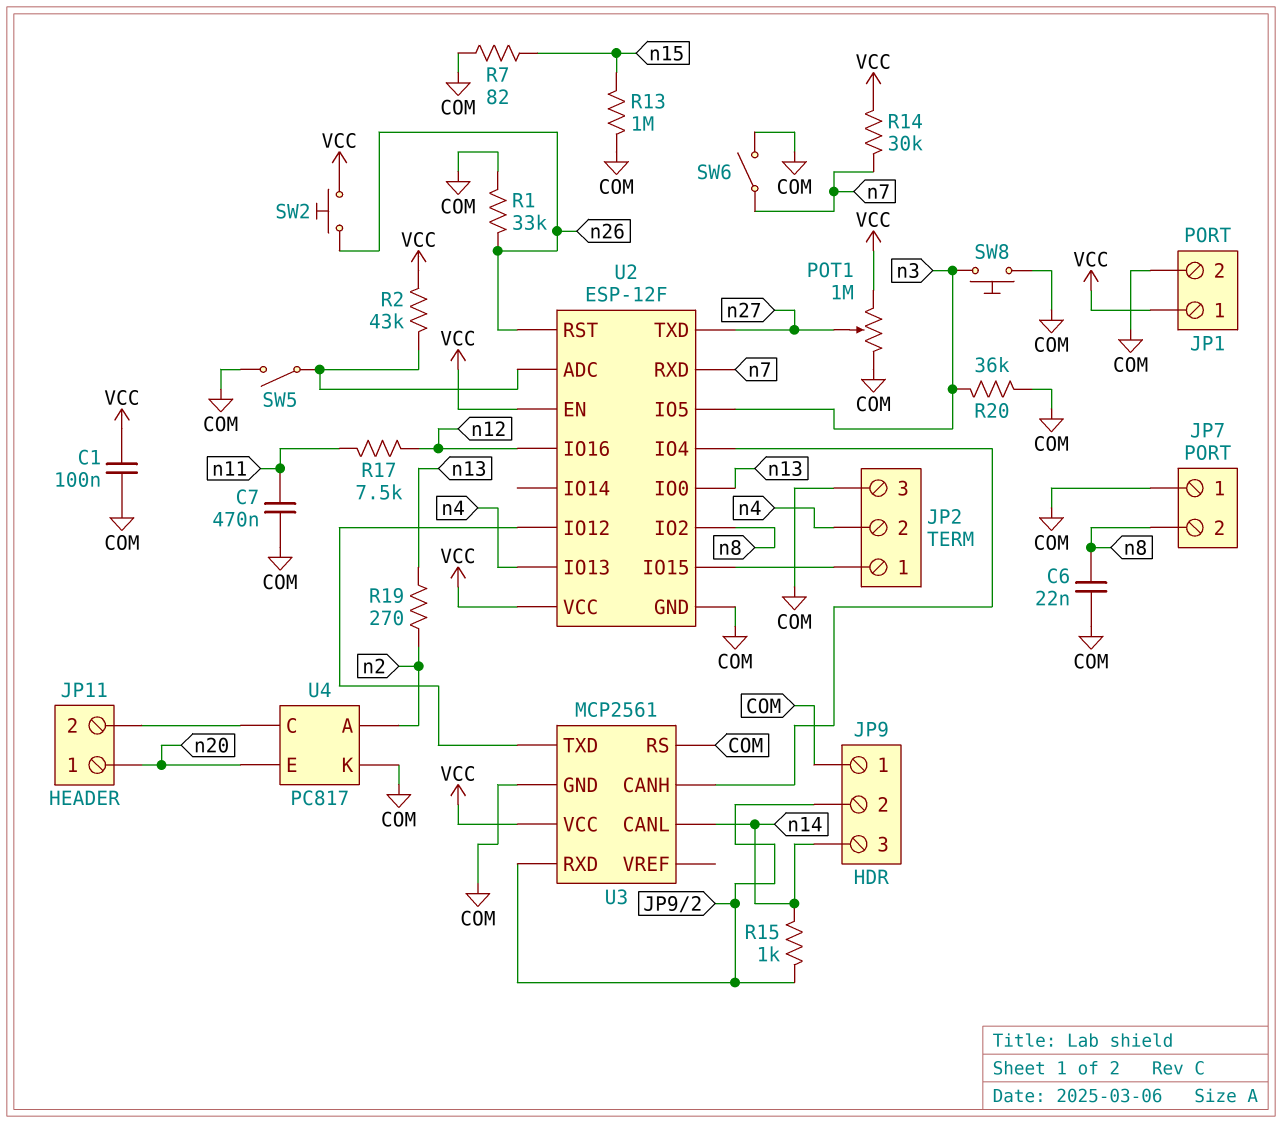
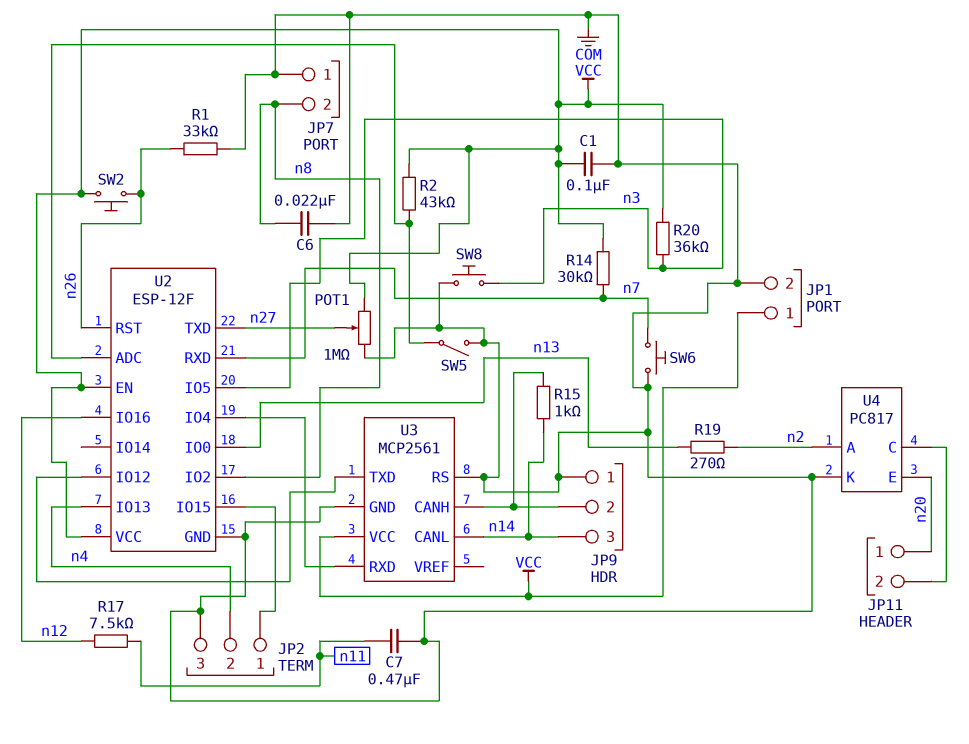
R7: 82 (COM, n15) -> none
R13: 1M (COM, n15) -> none
R20: 36k (COM, n3) -> 36k (VCC, n3)
SW6: switch (COM, n7) -> button (COM, n7)
U3 pin CANH: U2/IO4 -> JP9/2
U3 pin RXD: JP9/2 -> U2/IO4

